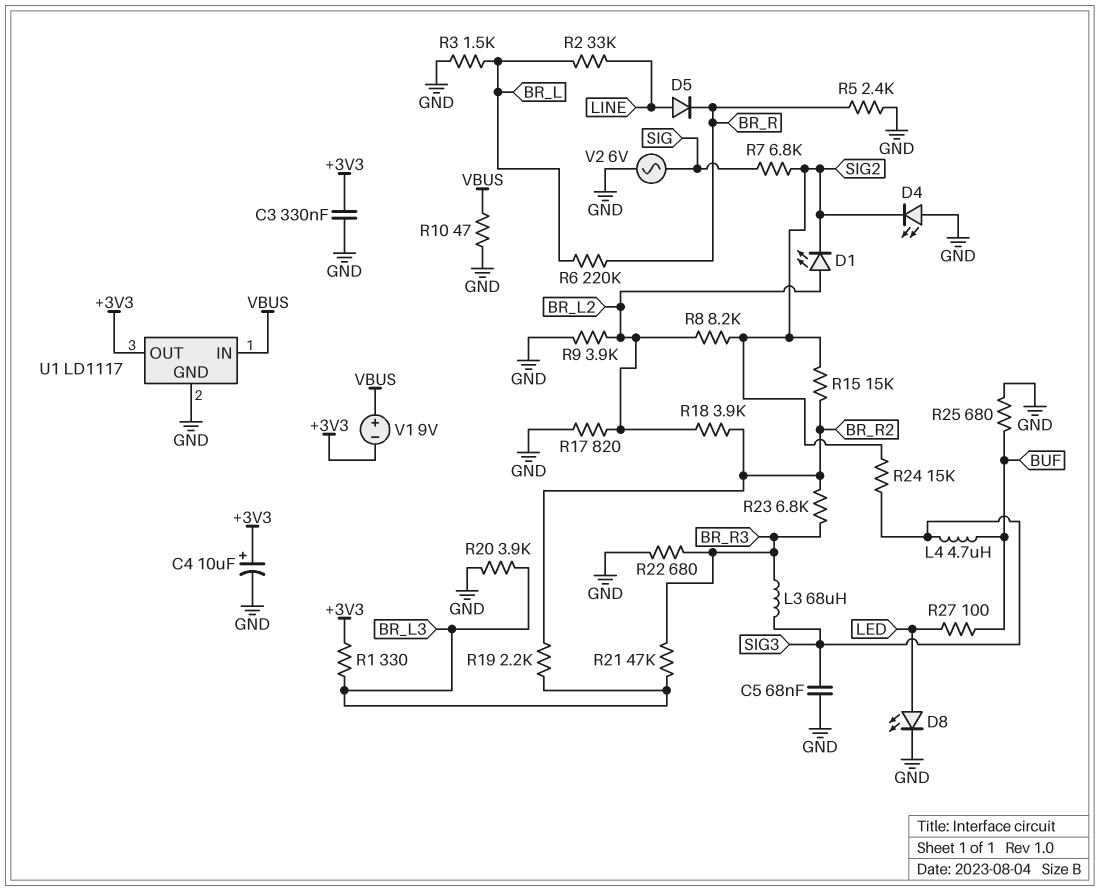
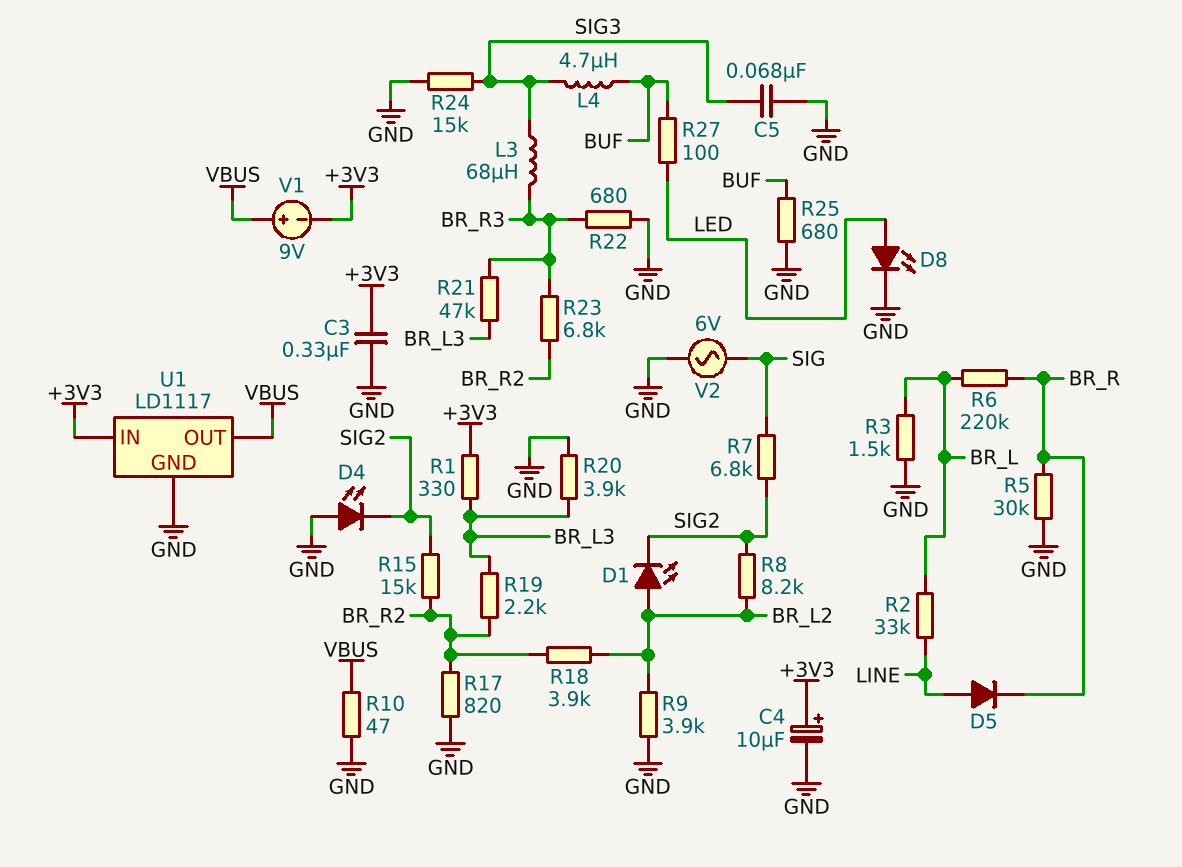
R5: 2.4k (BR_R, GND) -> 30k (BR_R, GND)
R17: 820 (BR_L2, GND) -> 820 (BR_R2, GND)
R24: 15k (SIG2, SIG3) -> 15k (GND, SIG3)
U1 pin IN: VBUS -> +3V3
U1 pin OUT: +3V3 -> VBUS

